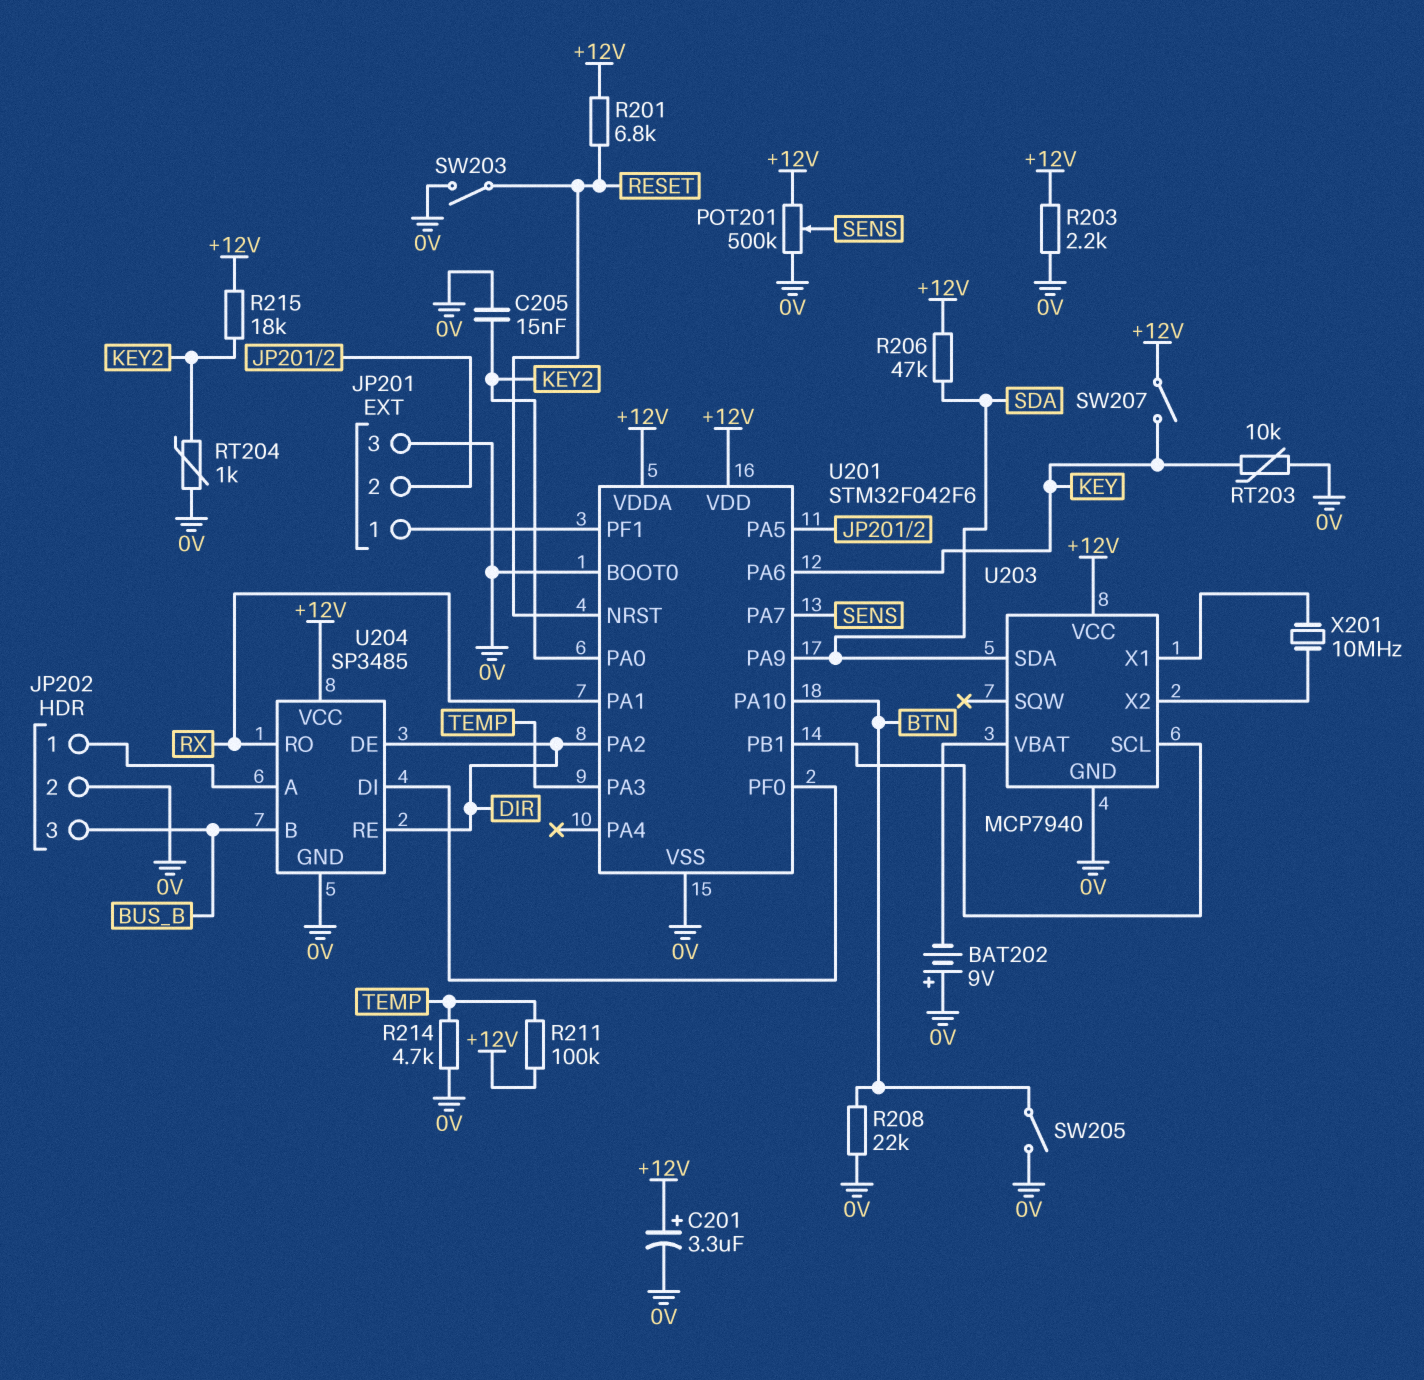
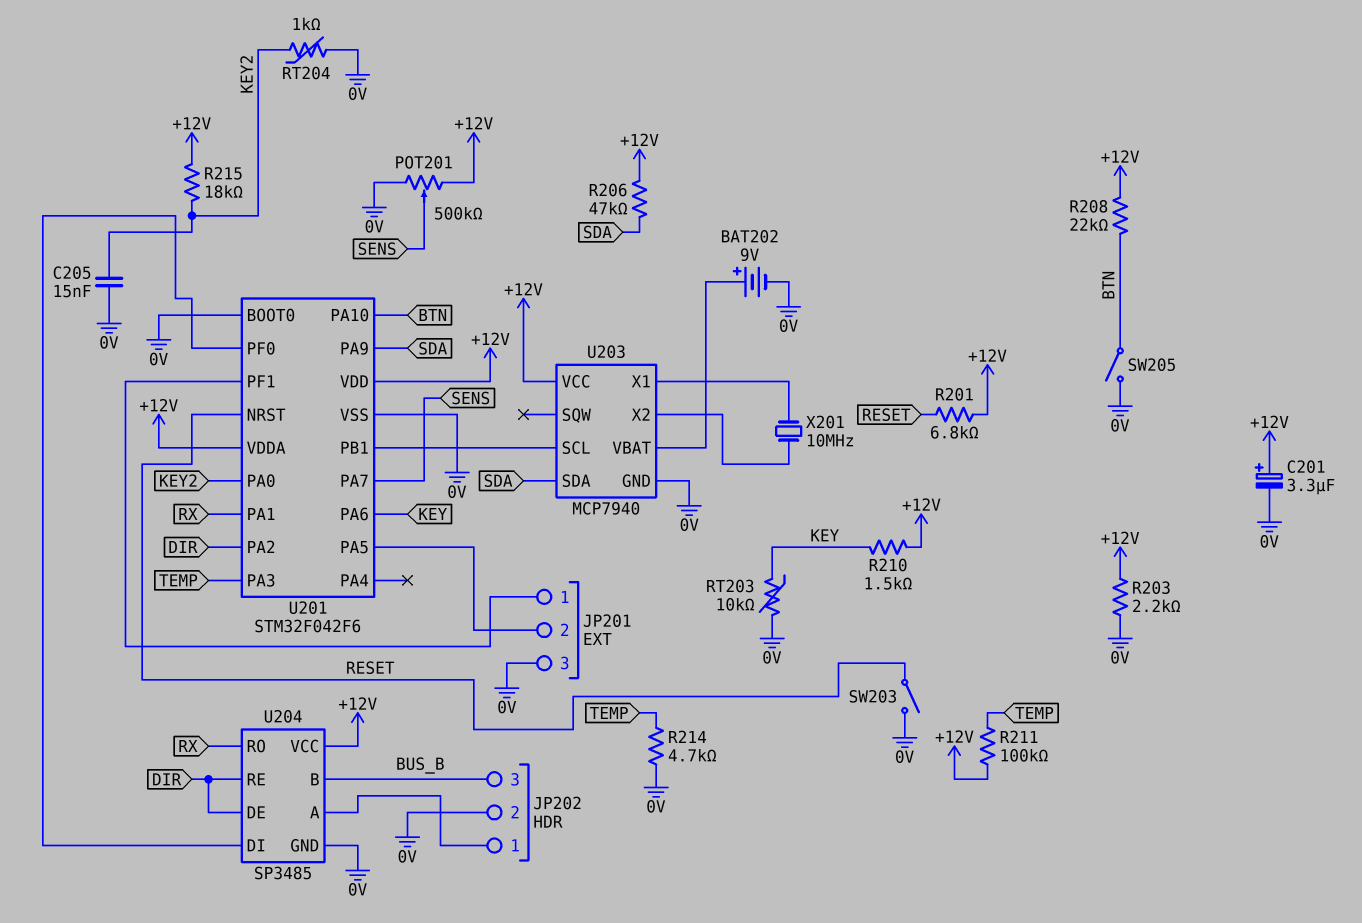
BAT202: 9V (plus 0V, minus U203/VBAT) -> 9V (plus U203/VBAT, minus 0V)
R208: 22k (0V, BTN) -> 22k (+12V, BTN)
R210: none -> 1.5k (+12V, KEY)
SW207: switch (+12V, KEY) -> none

